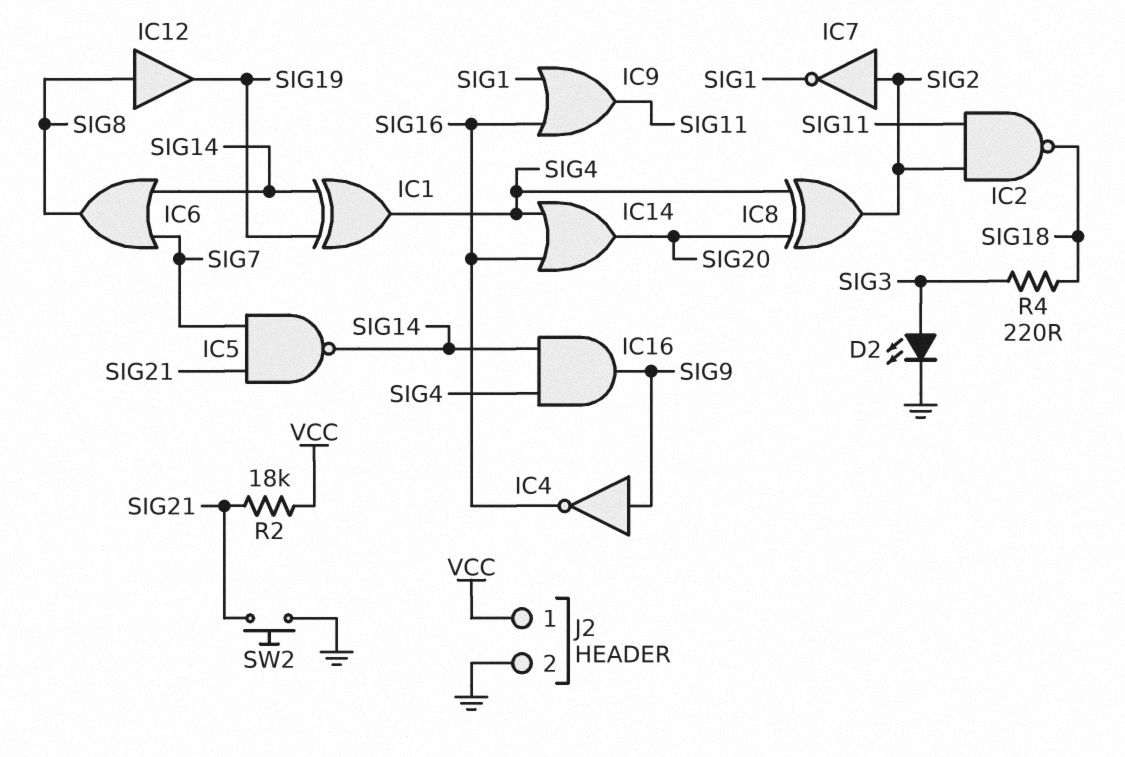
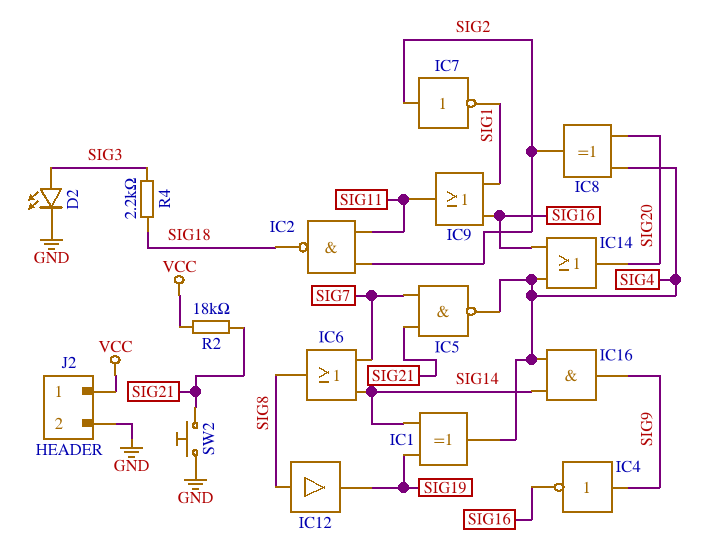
IC5: NAND (in SIG7, in SIG21, out SIG14) -> NAND (in SIG7, in SIG21, out SIG4)
R4: 220 (SIG3, SIG18) -> 2.2k (SIG3, SIG18)

